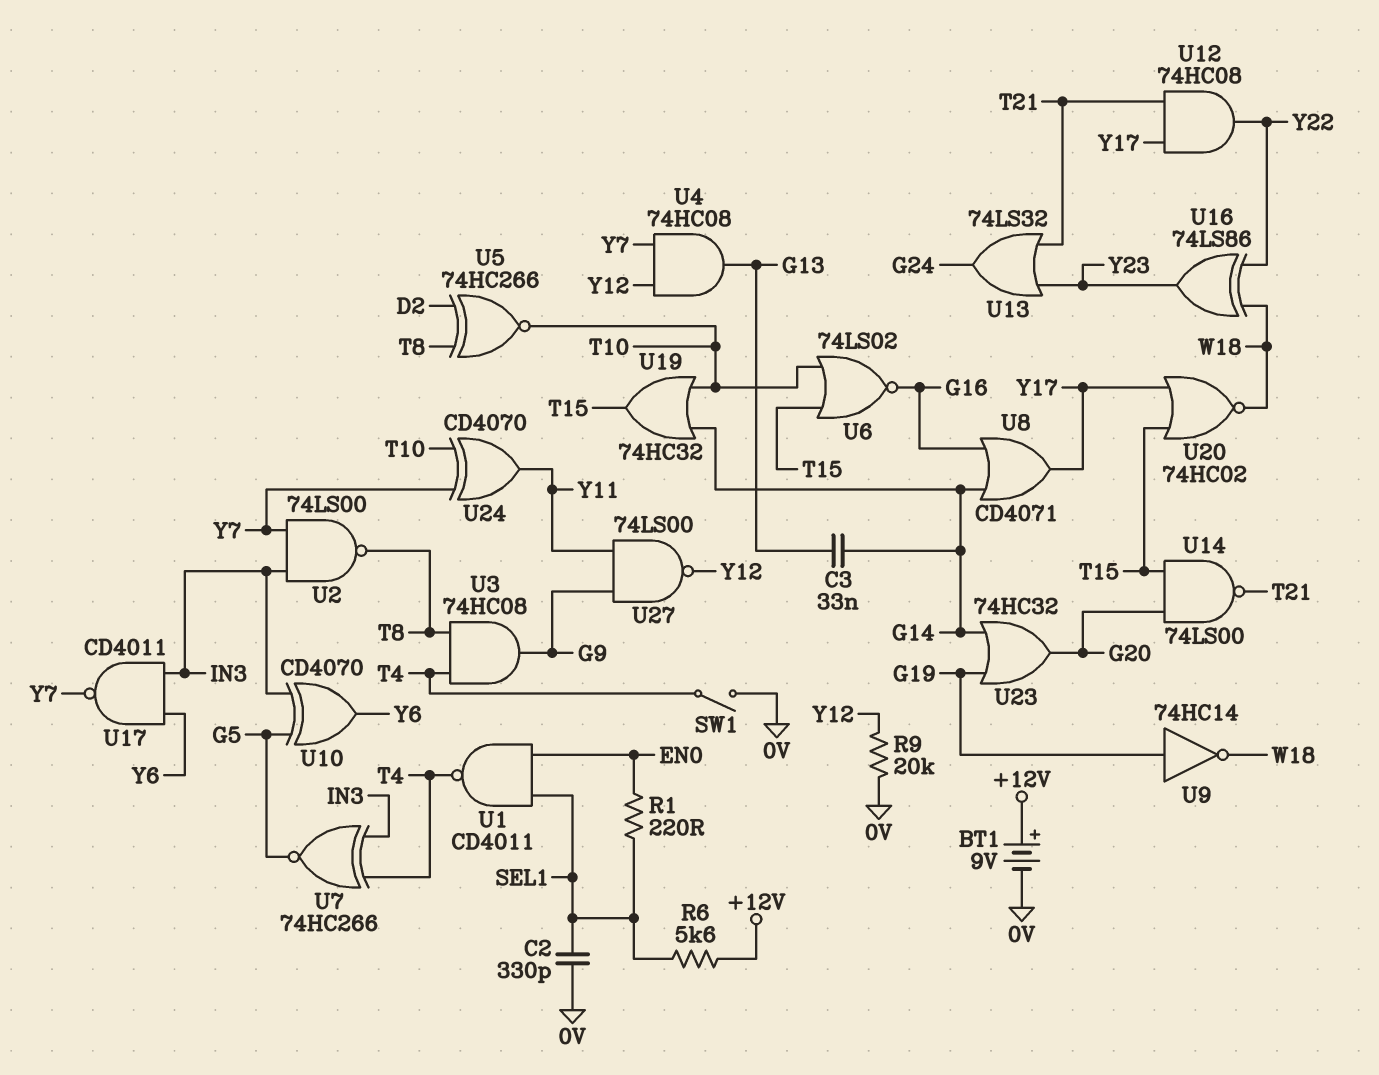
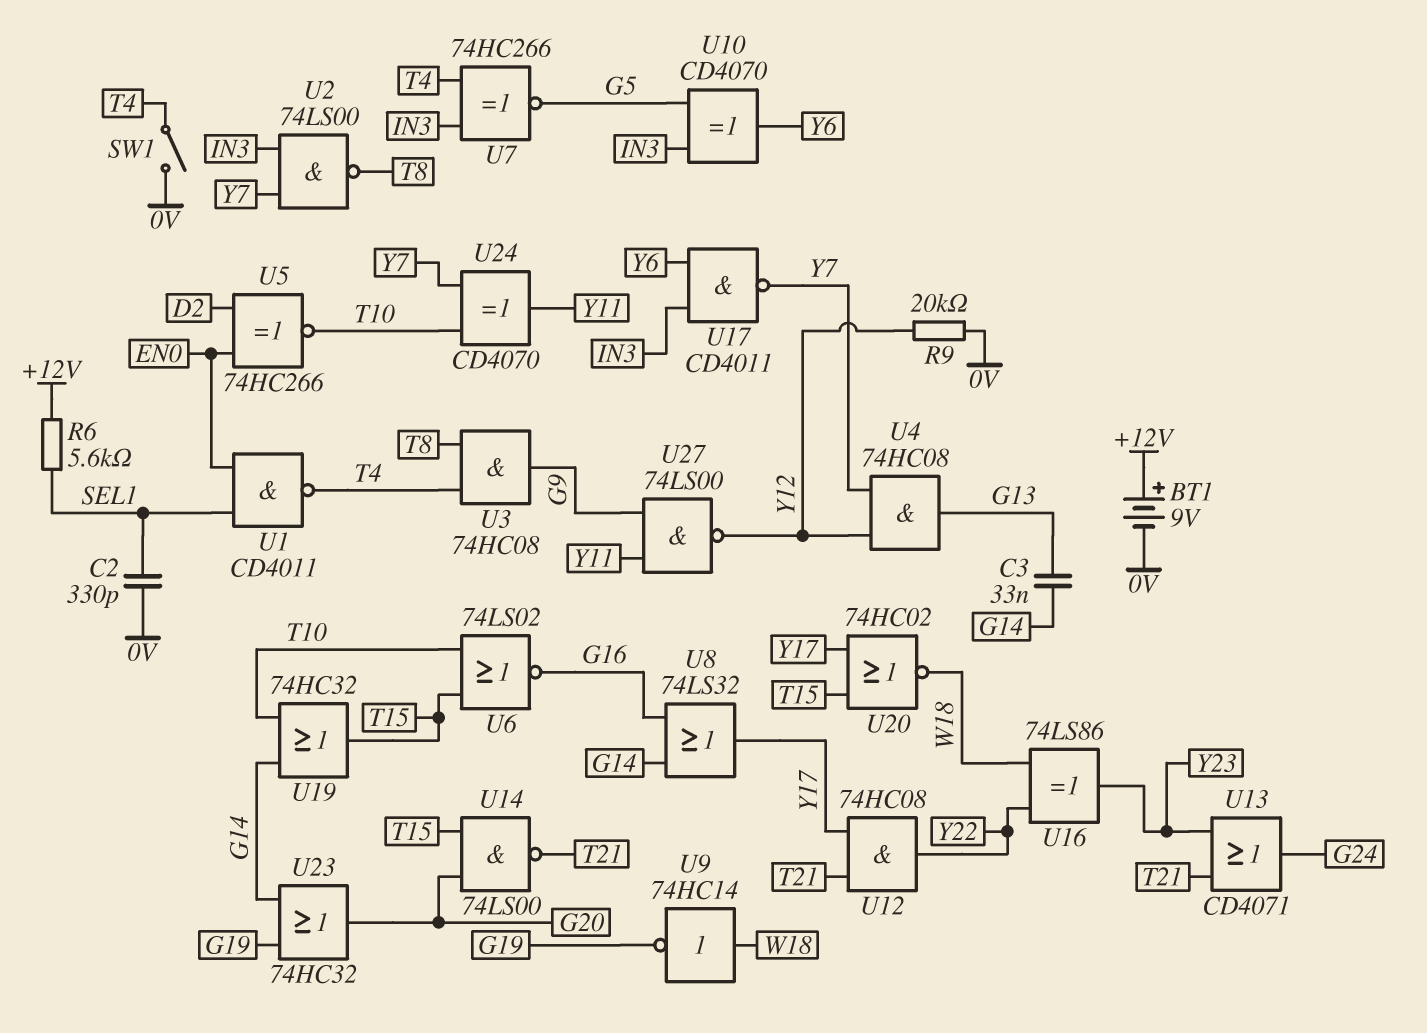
R1: 220 (EN0, SEL1) -> none
U5: XNOR 74HC266 (in D2, in T8, out T10) -> XNOR 74HC266 (in D2, in EN0, out T10)
U8: OR CD4071 (in G14, in G16, out Y17) -> OR 74LS32 (in G14, in G16, out Y17)
U9: NOT 74HC14 (in G19, out W18) -> NOT 74HC14 (in W18, out G19)
U13: OR 74LS32 (in T21, in Y23, out G24) -> OR CD4071 (in T21, in Y23, out G24)

